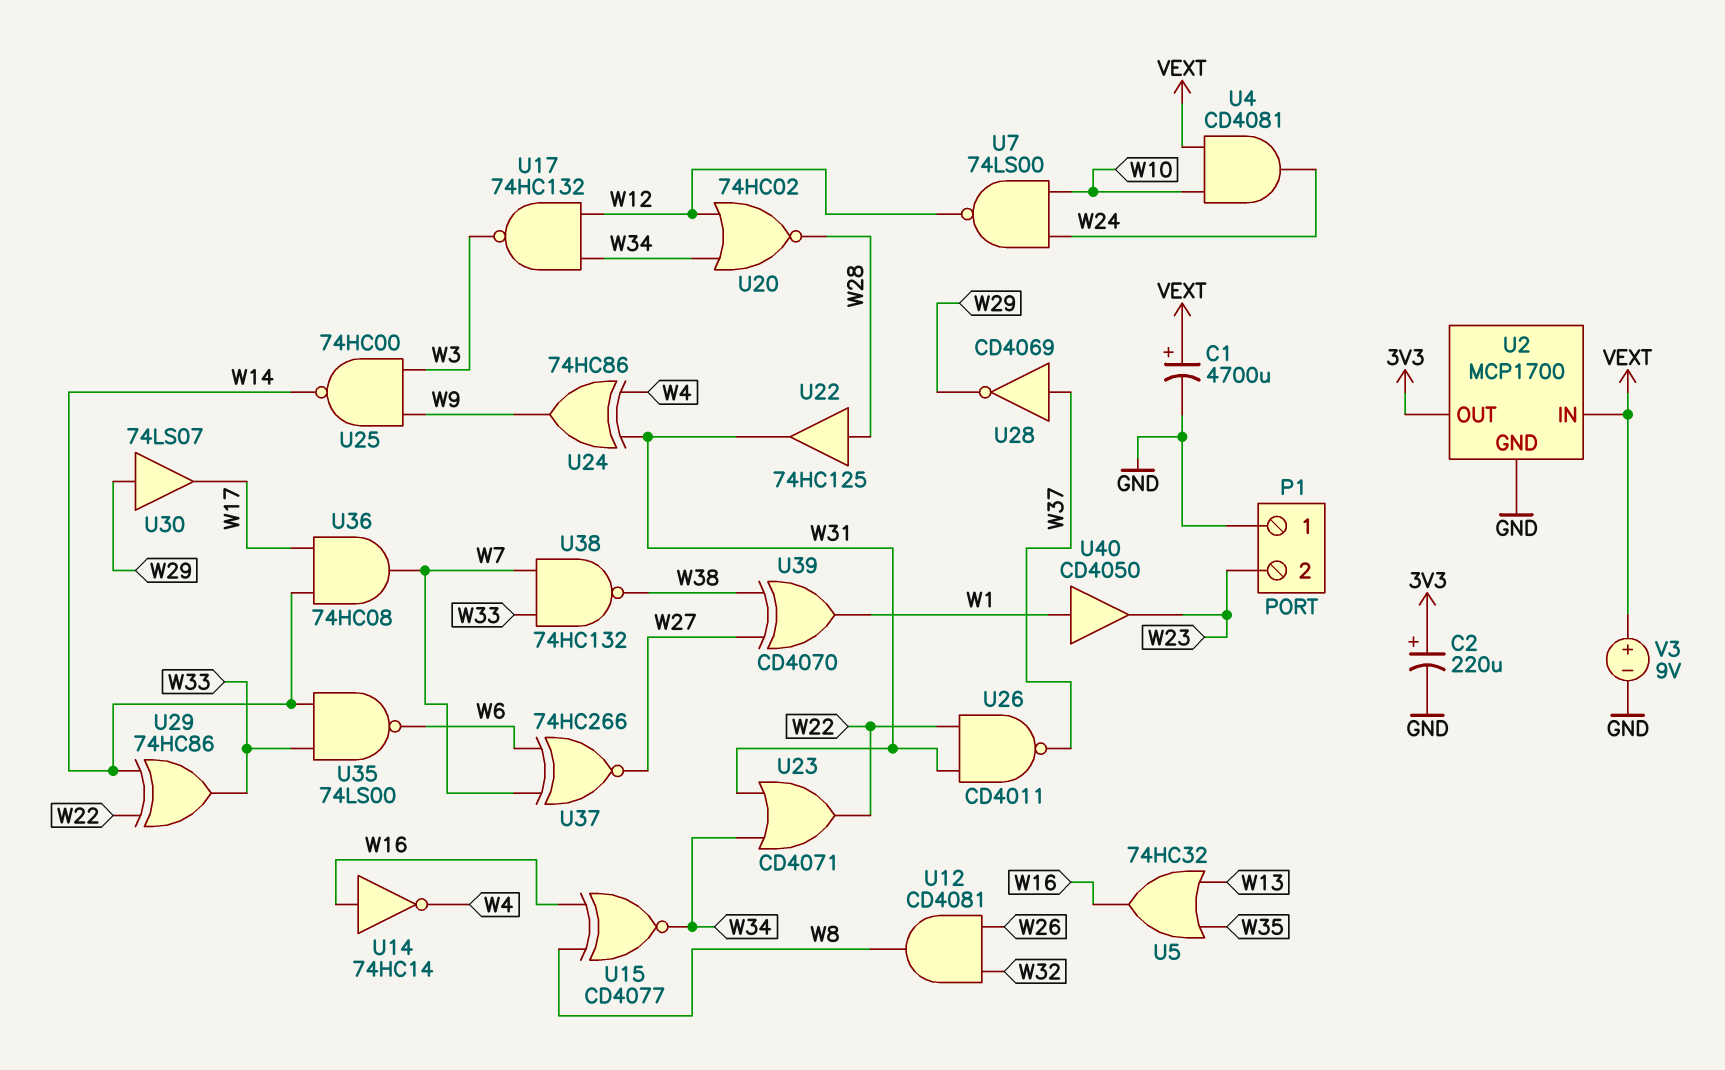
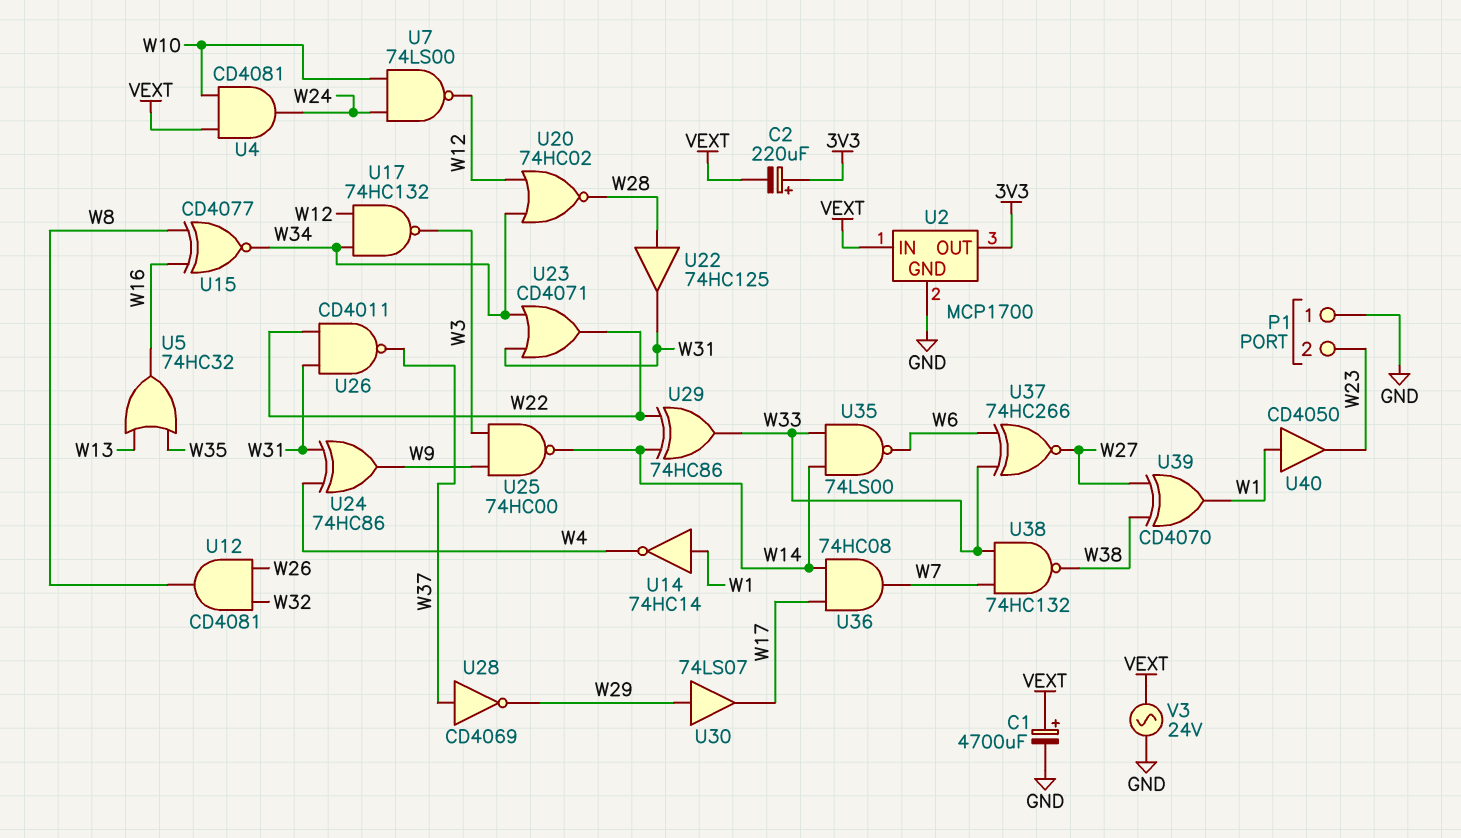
C2: 220uF (plus 3V3, minus GND) -> 220uF (plus 3V3, minus VEXT)
U14: NOT 74HC14 (in W16, out W4) -> NOT 74HC14 (in W1, out W4)
U37: XNOR 74HC266 (in W6, in W7, out W27) -> XNOR 74HC266 (in W6, in W33, out W27)
V3: 9V (plus VEXT, minus GND) -> AC 24V (GND, VEXT)

